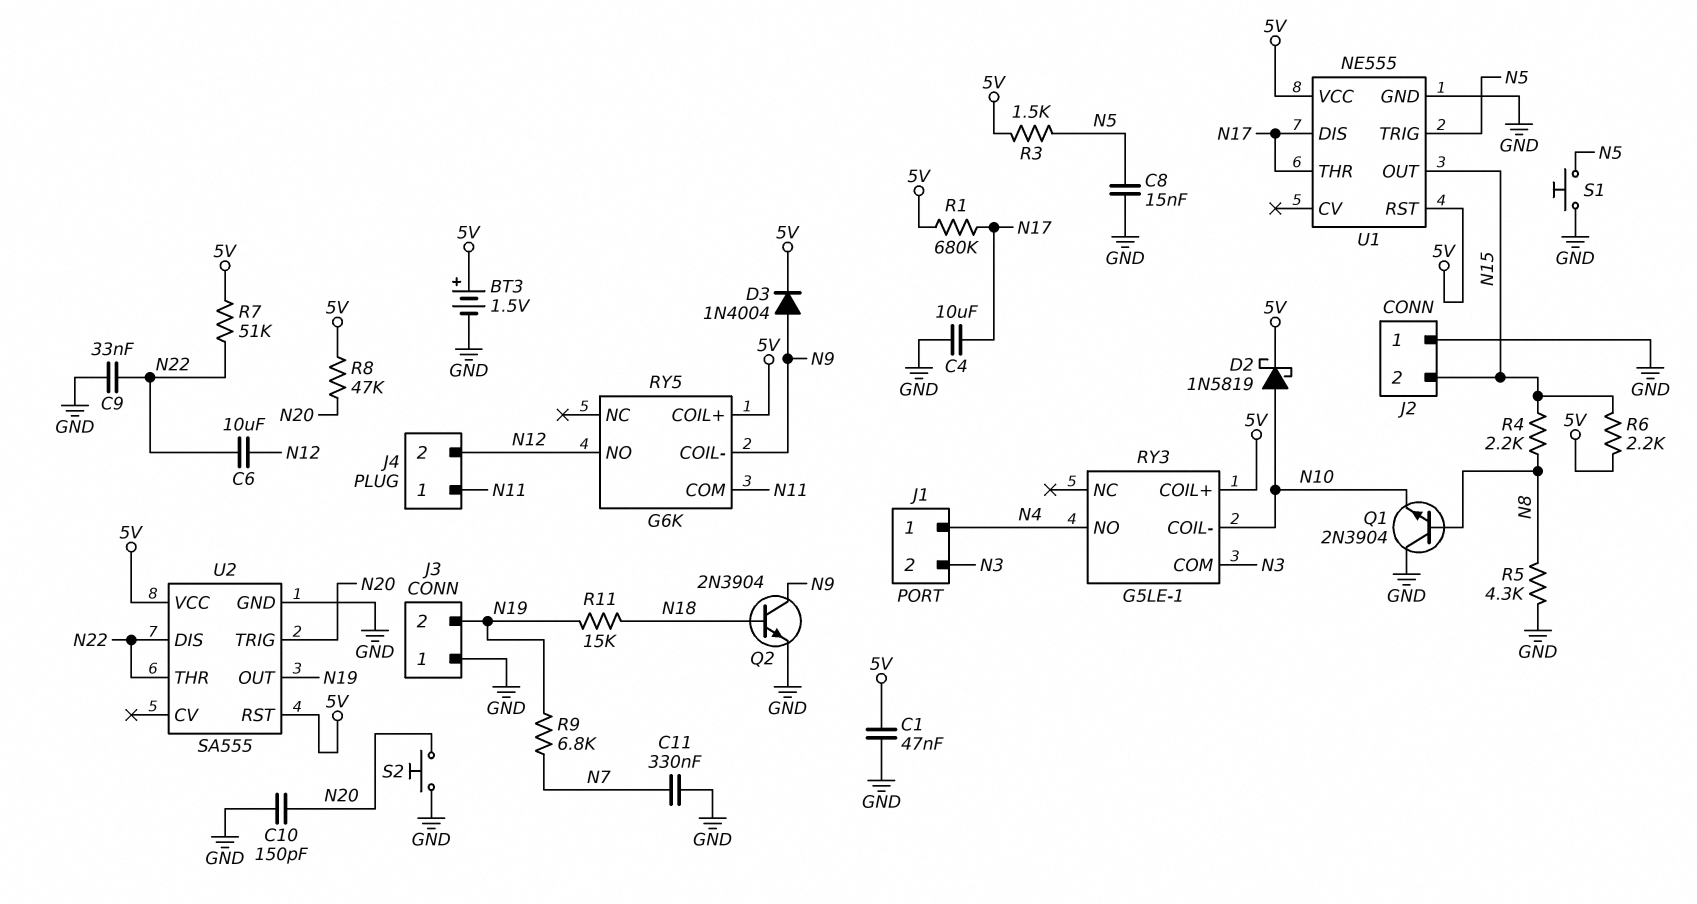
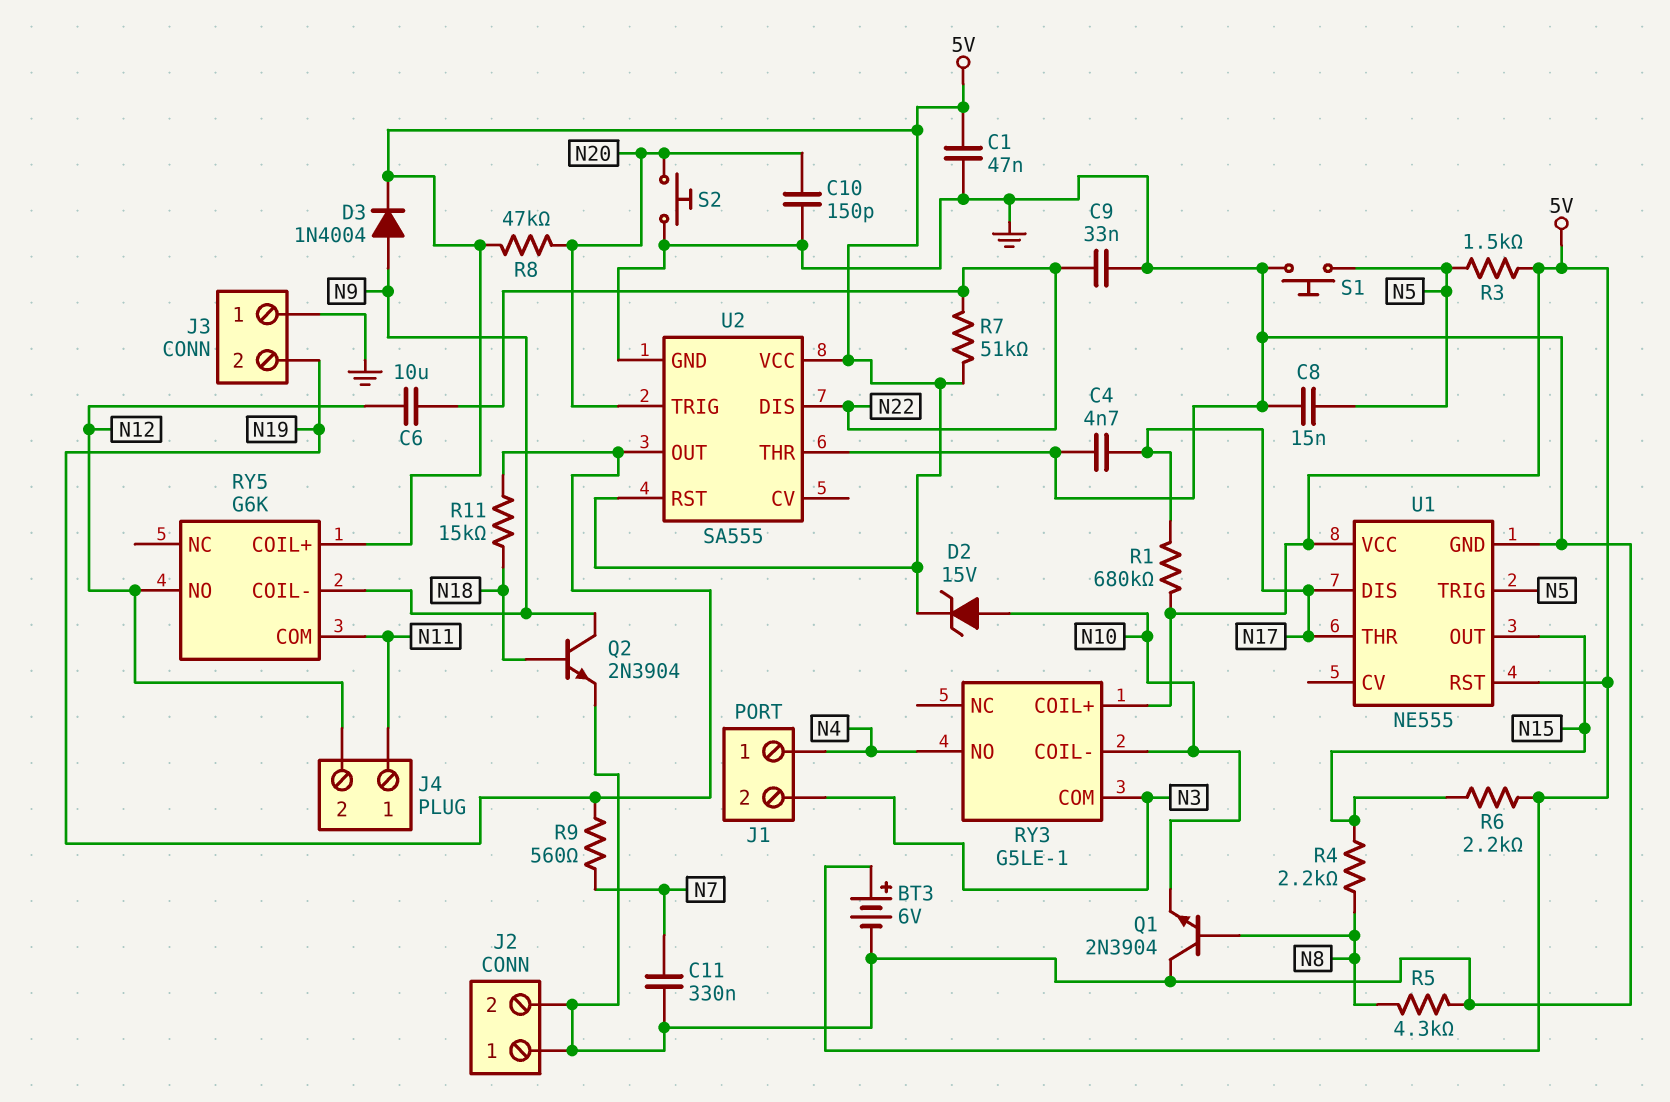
BT3: 1.5V (plus 5V, minus GND) -> 6V (plus 5V, minus GND)
C4: 10uF (GND, N17) -> 4.7nF (GND, N17)
D2: schottky 1N5819 (A N10, K 5V) -> zener 15V (A N10, K 5V)
J2 pin 2: N15 -> GND
R9: 6.8k (N7, N19) -> 560 (N7, N19)
U2 pin THR: N22 -> GND

